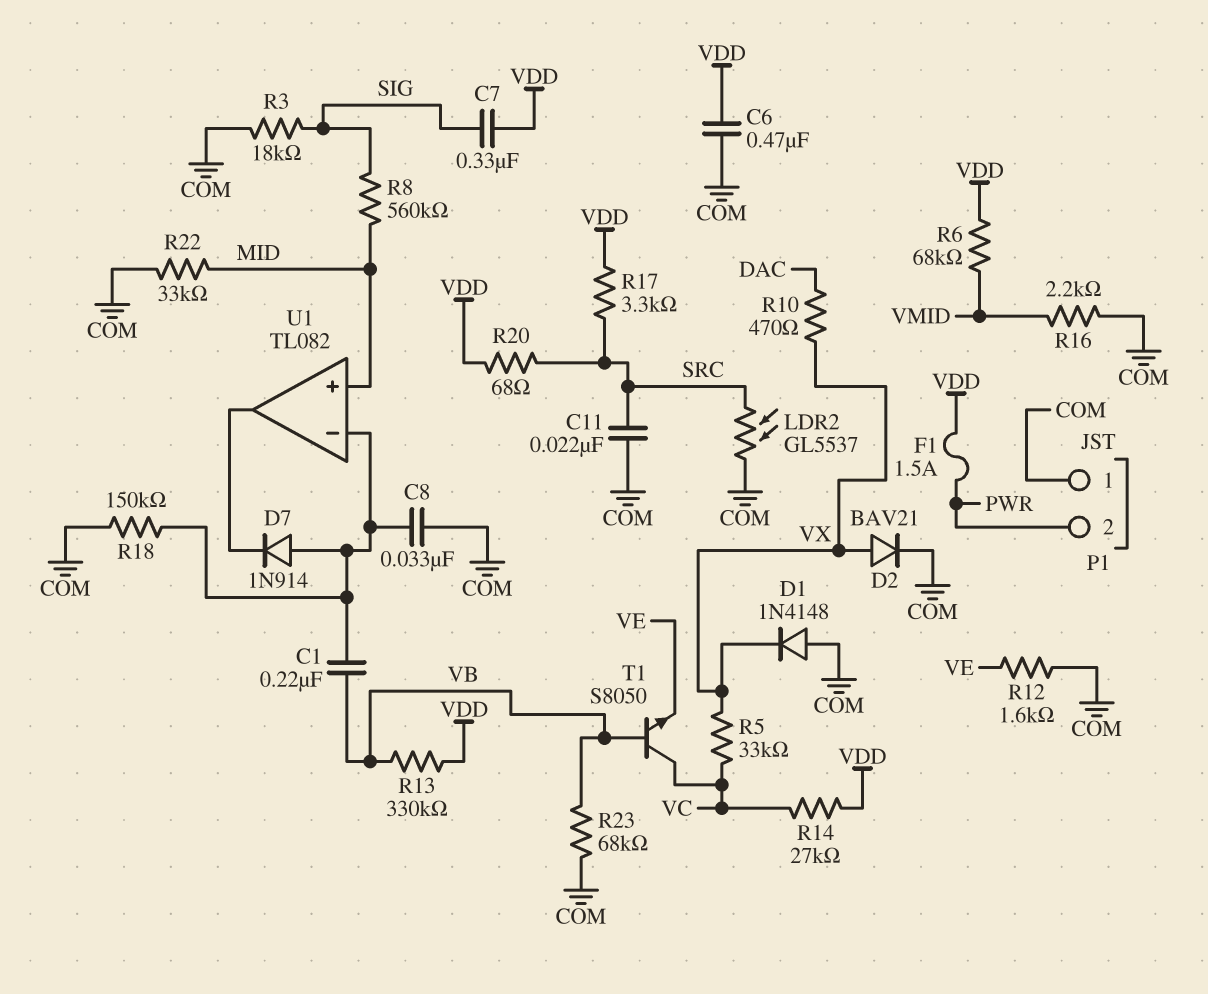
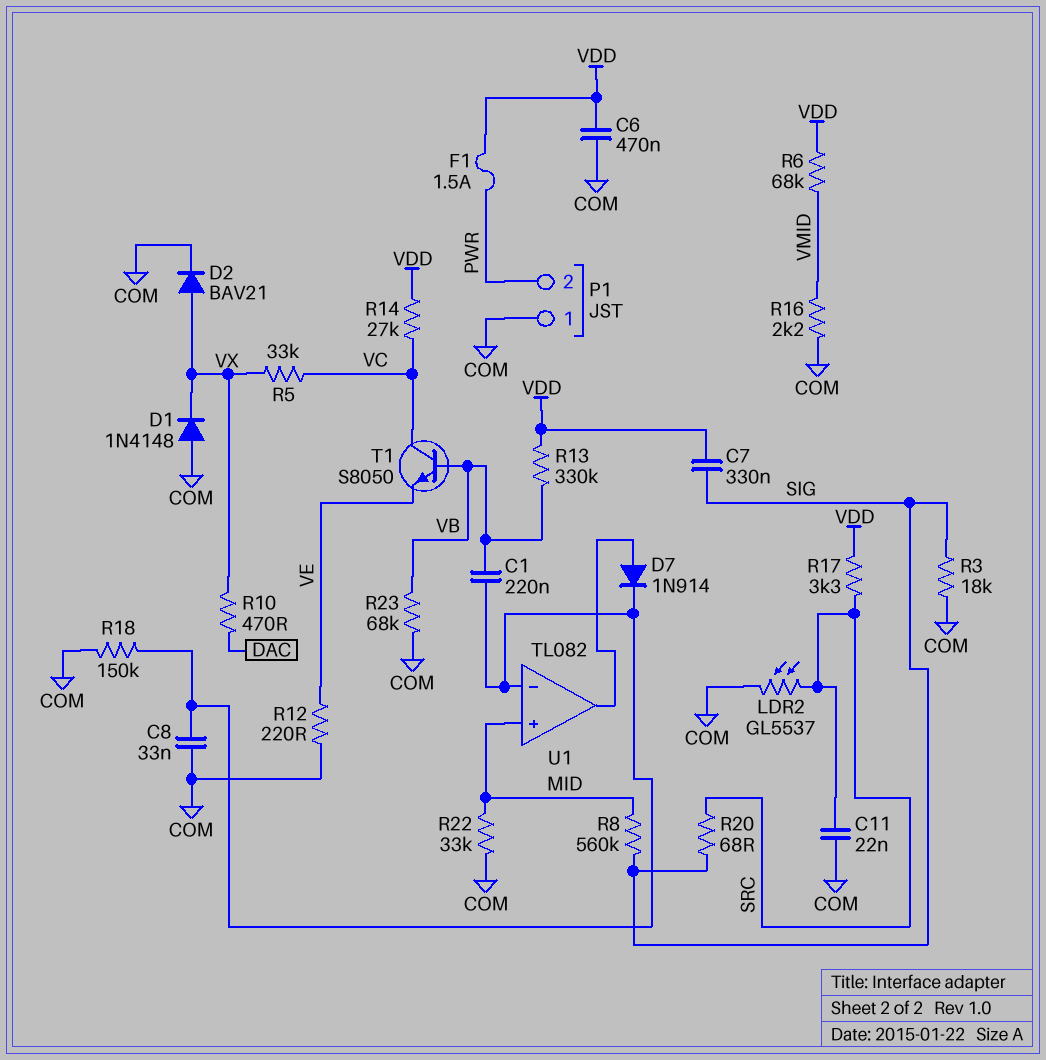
D7: diode 1N914 (A U1/in-, K U1/out) -> diode 1N914 (A U1/out, K U1/in-)
R12: 1.6k (COM, VE) -> 220 (COM, VE)
R20: 68 (SRC, VDD) -> 68 (SIG, SRC)

